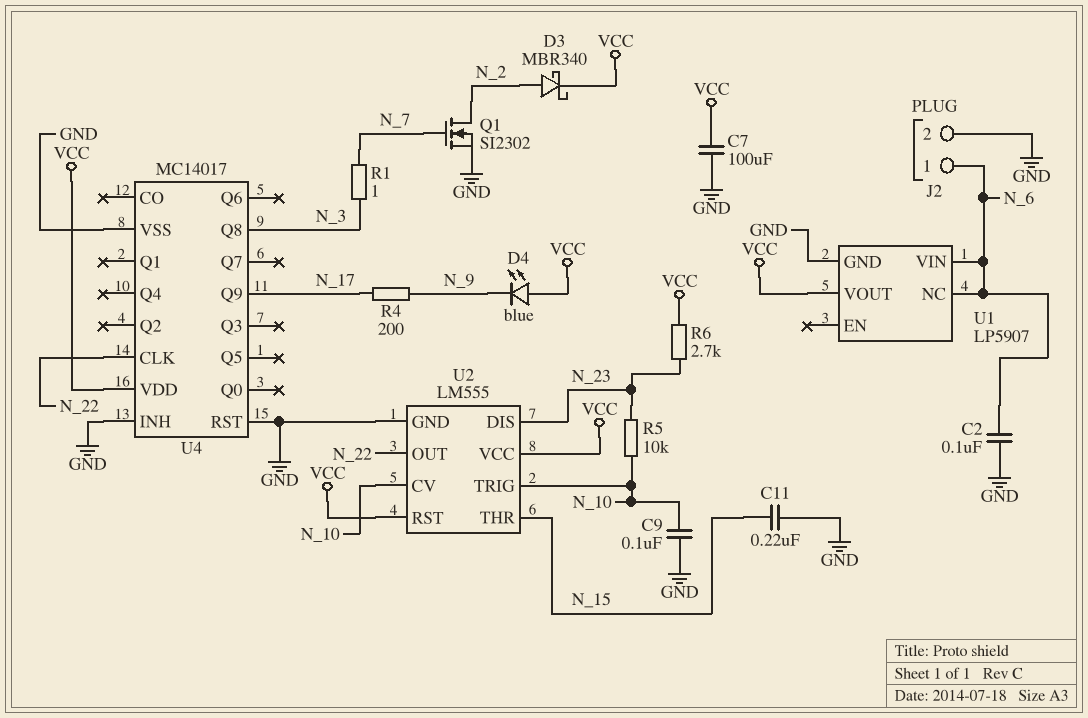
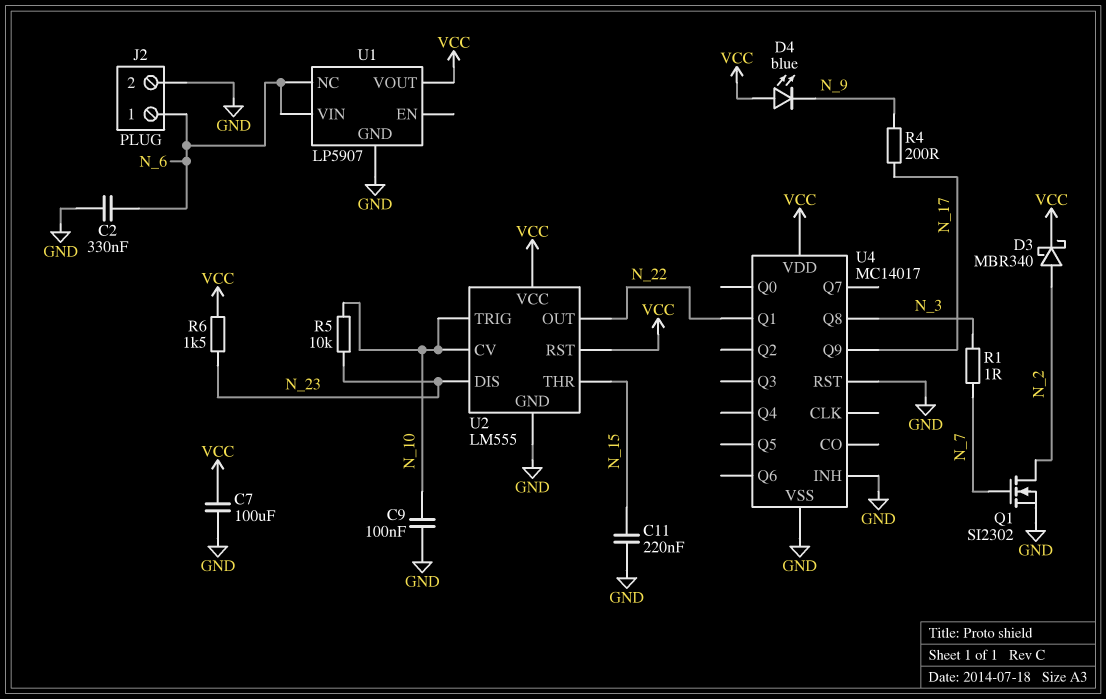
C2: 100nF (GND, N_6) -> 330nF (GND, N_6)
R6: 2.7k (N_23, VCC) -> 1.5k (N_23, VCC)
U4 pin CLK: N_22 -> none
U4 pin Q1: none -> N_22

